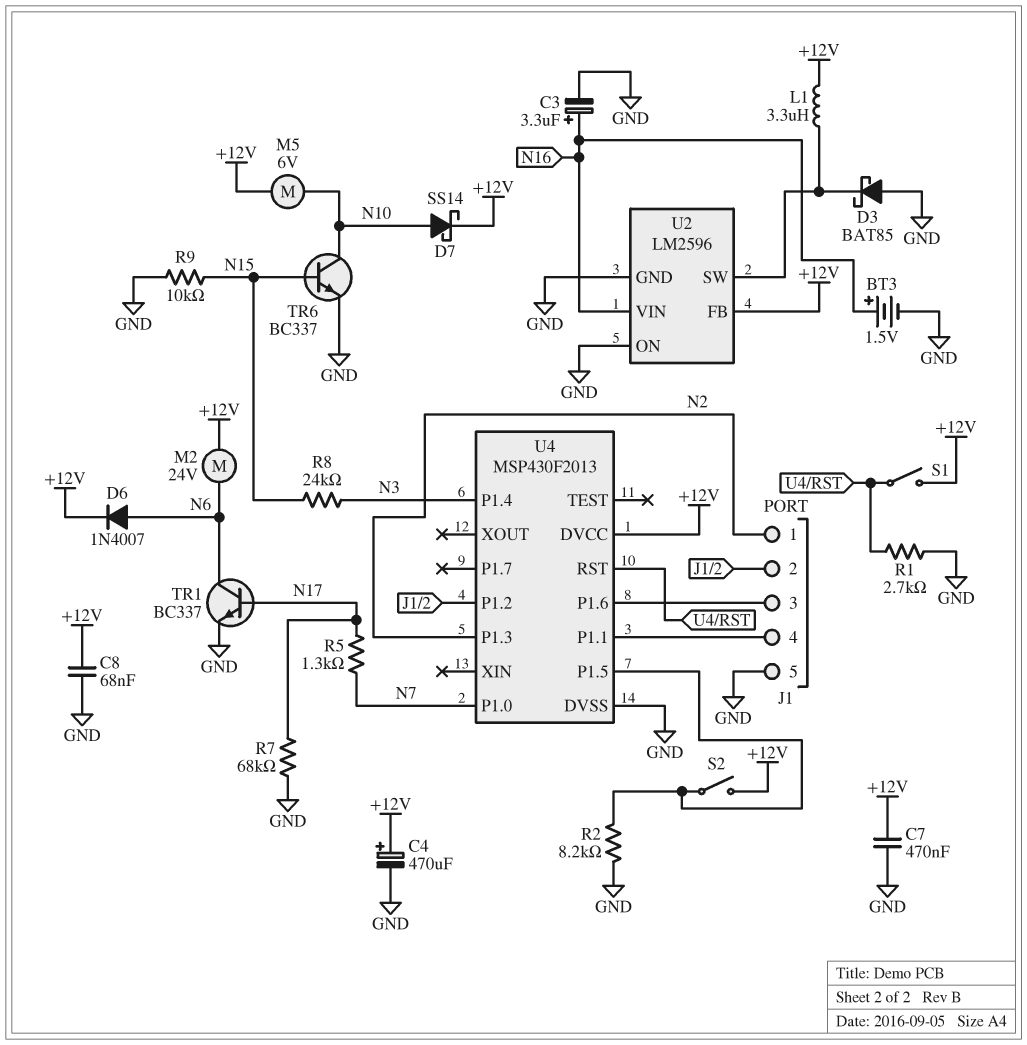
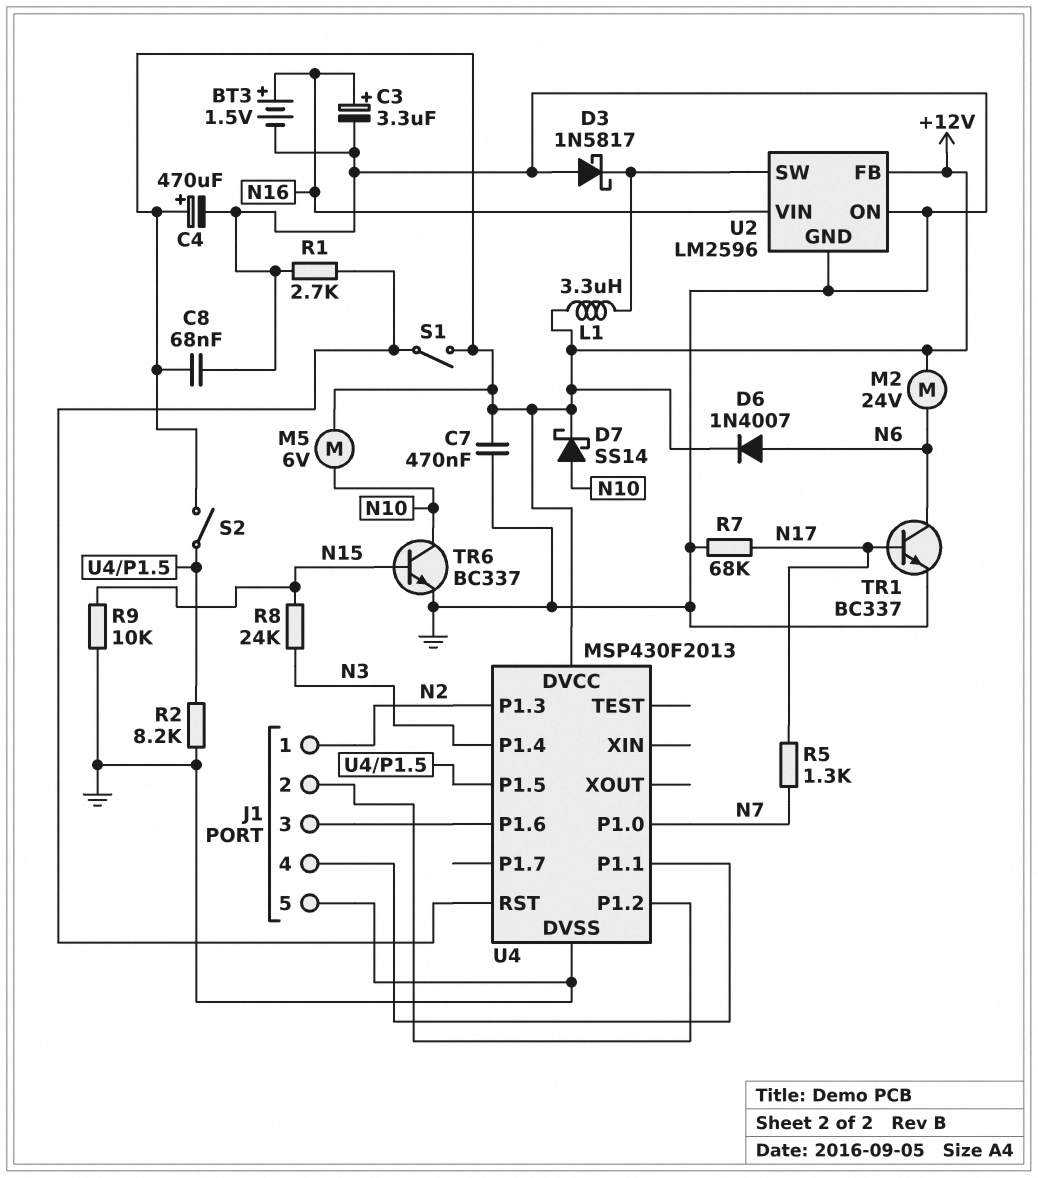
D3: schottky BAT85 (A GND, K U2/SW) -> schottky 1N5817 (A GND, K U2/SW)

